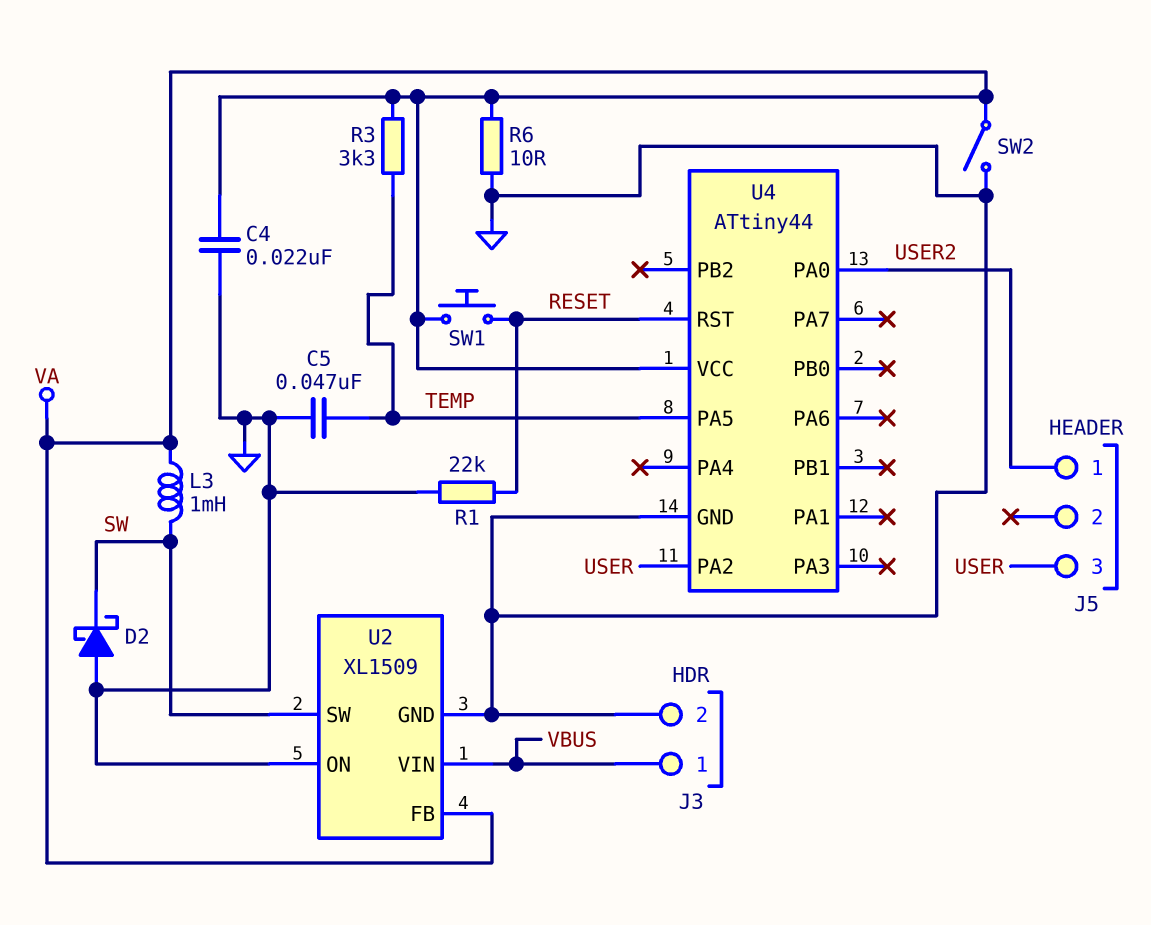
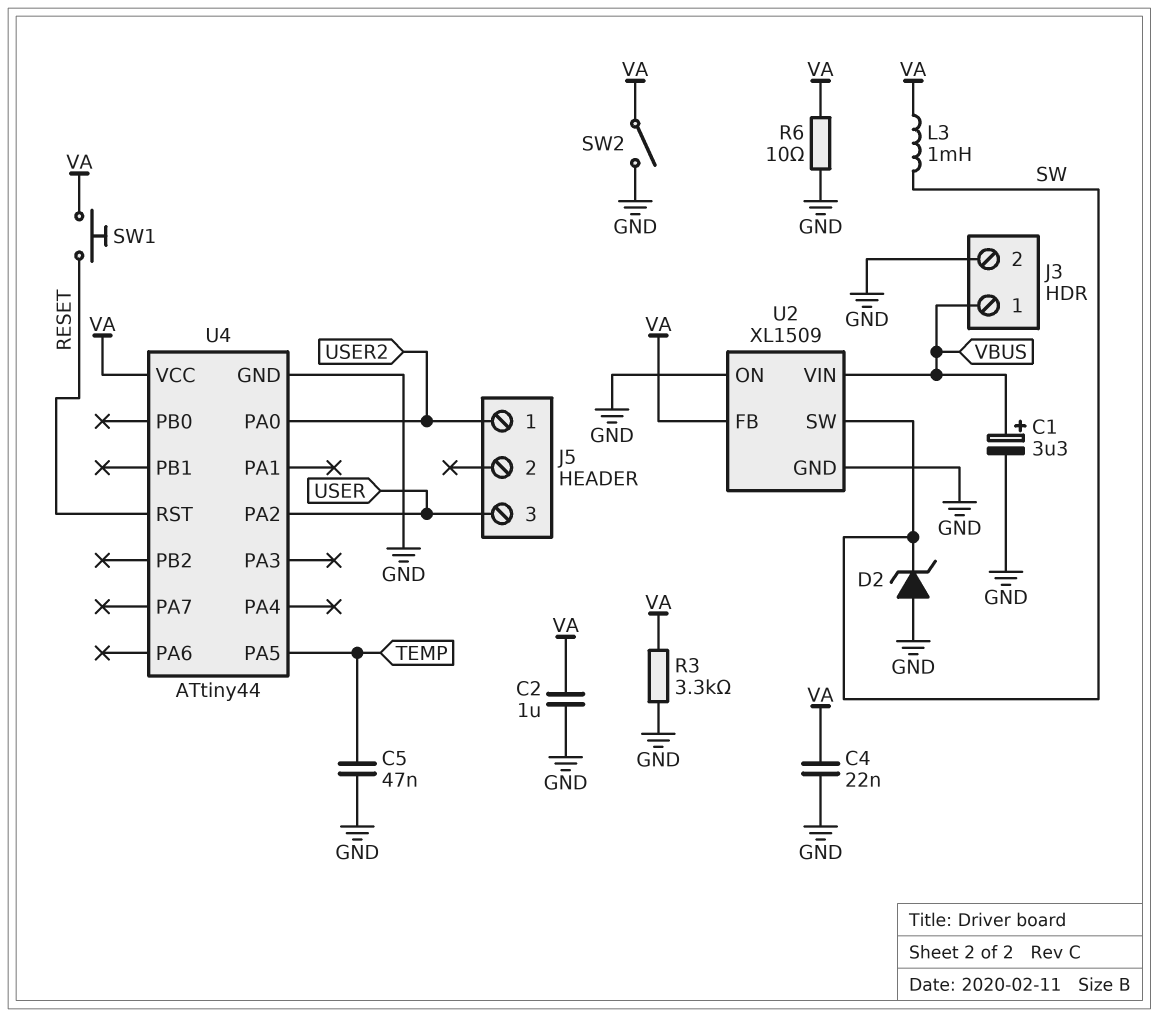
C1: none -> 3.3uF (plus VBUS, minus GND)
C2: none -> 1uF (GND, VA)
D2: schottky (A GND, K SW) -> zener (A GND, K SW)
R1: 22k (GND, RESET) -> none
R3: 3.3k (TEMP, VA) -> 3.3k (GND, VA)

